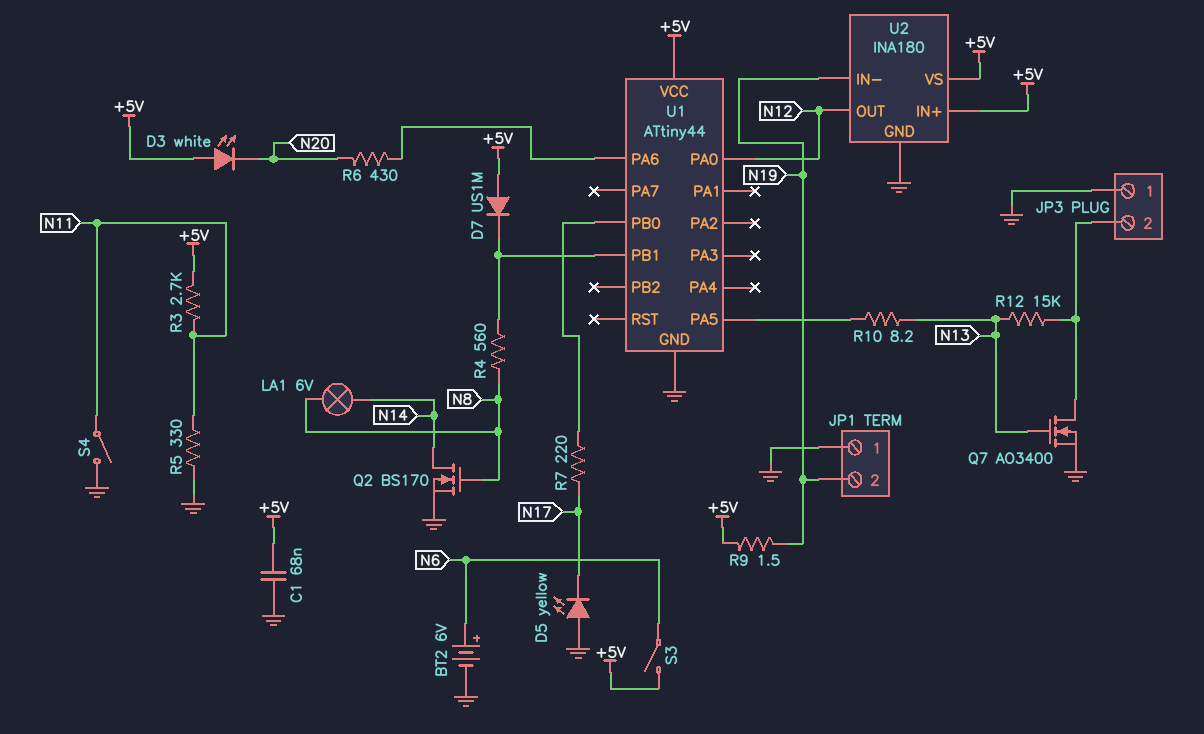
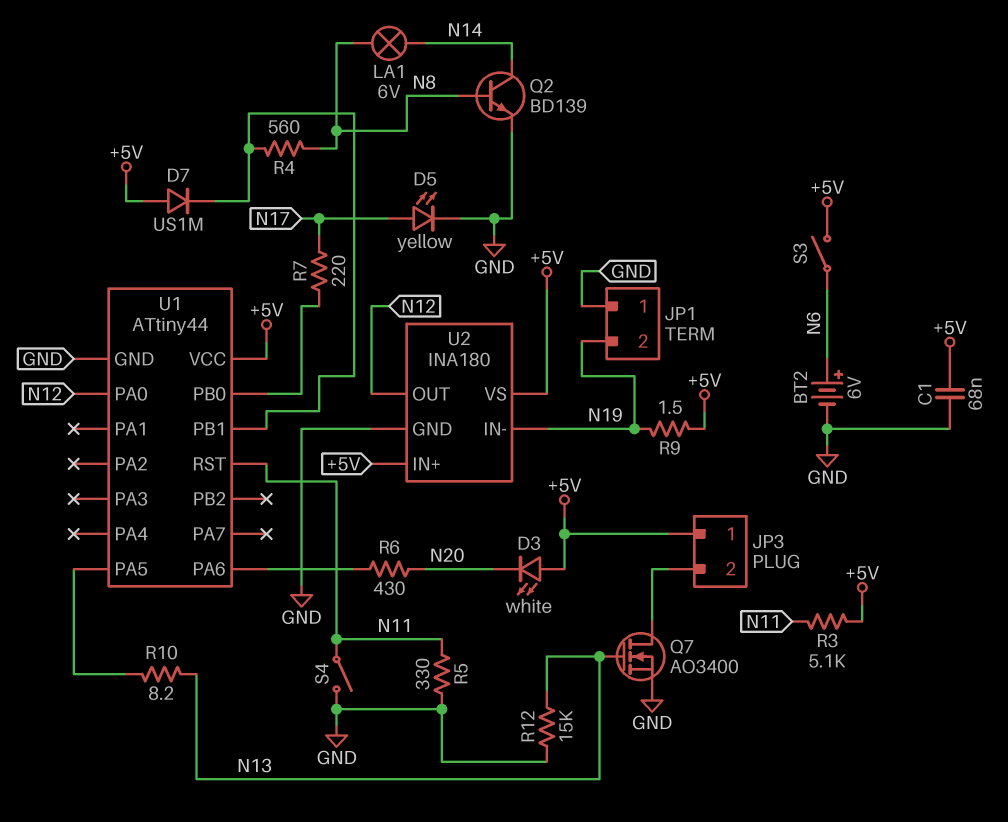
D5: LED yellow (A GND, K N17) -> LED yellow (A N17, K GND)
JP3 pin 1: GND -> +5V
Q2: NMOS BS170 (G N8, D N14, S GND) -> NPN BD139 (B N8, C N14, E GND)
R3: 2.7k (+5V, N11) -> 5.1k (+5V, N11)
R12: 15k (JP3/2, N13) -> 15k (GND, N13)
U1 pin RST: none -> N11

